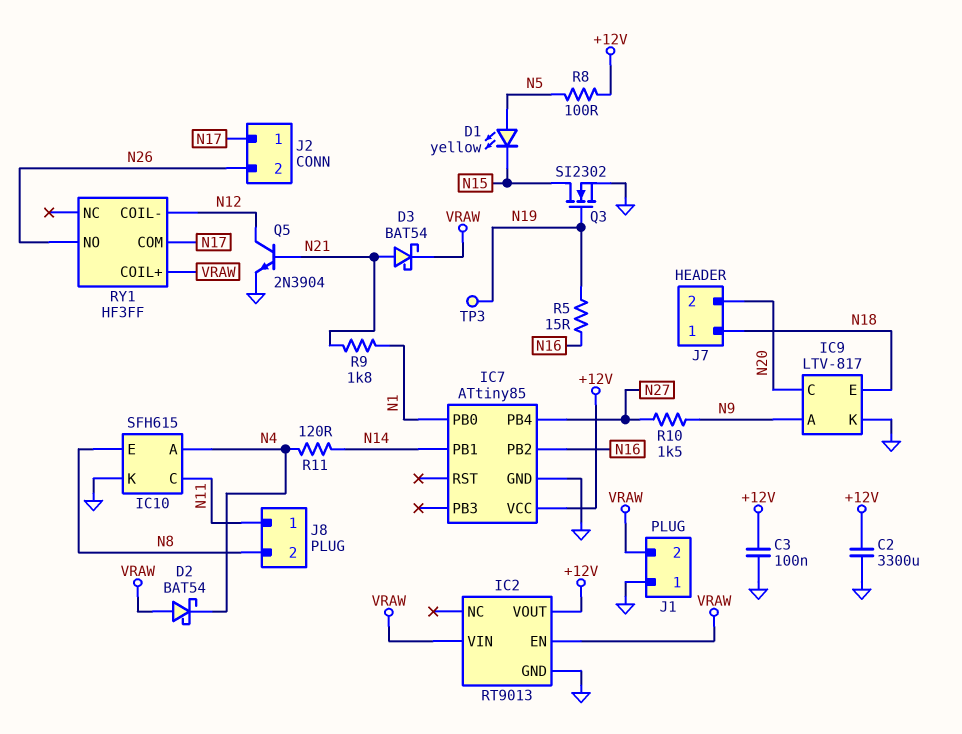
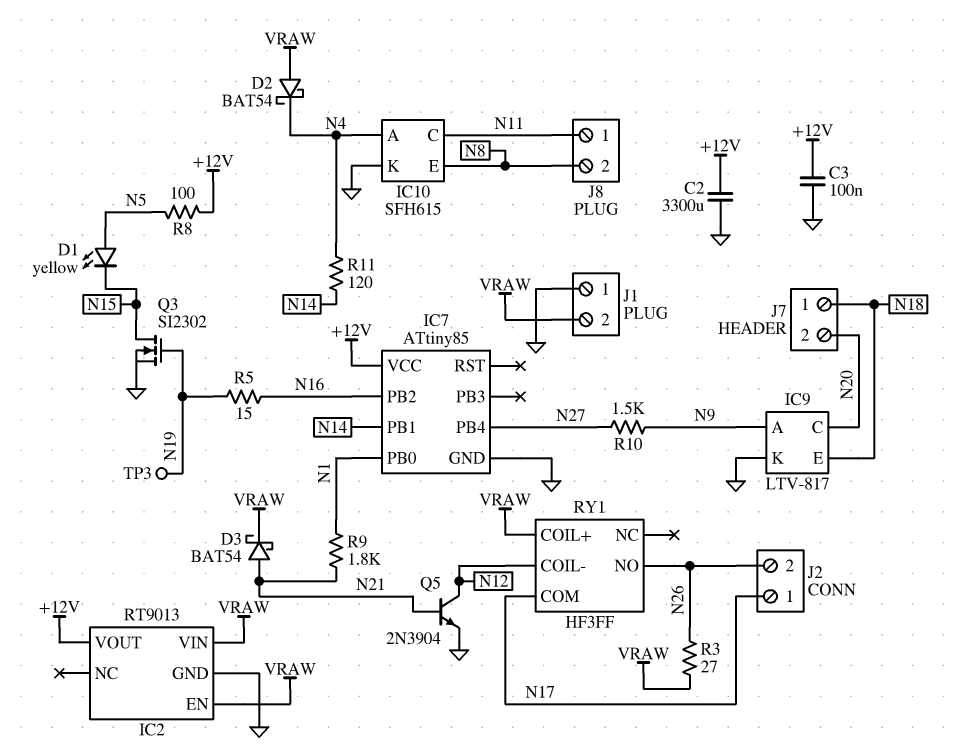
R3: none -> 27 (N26, VRAW)

